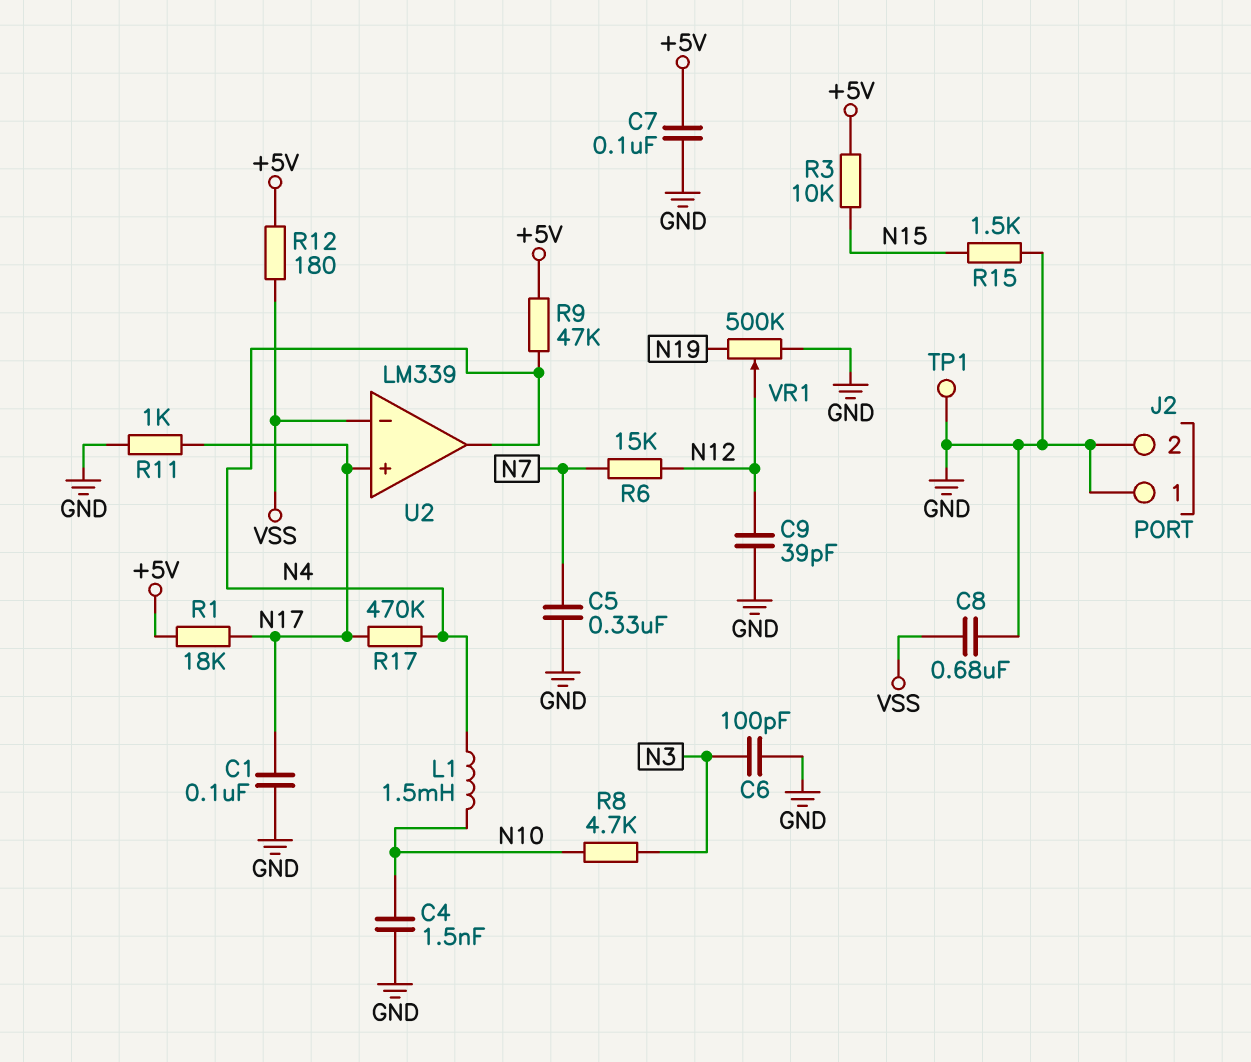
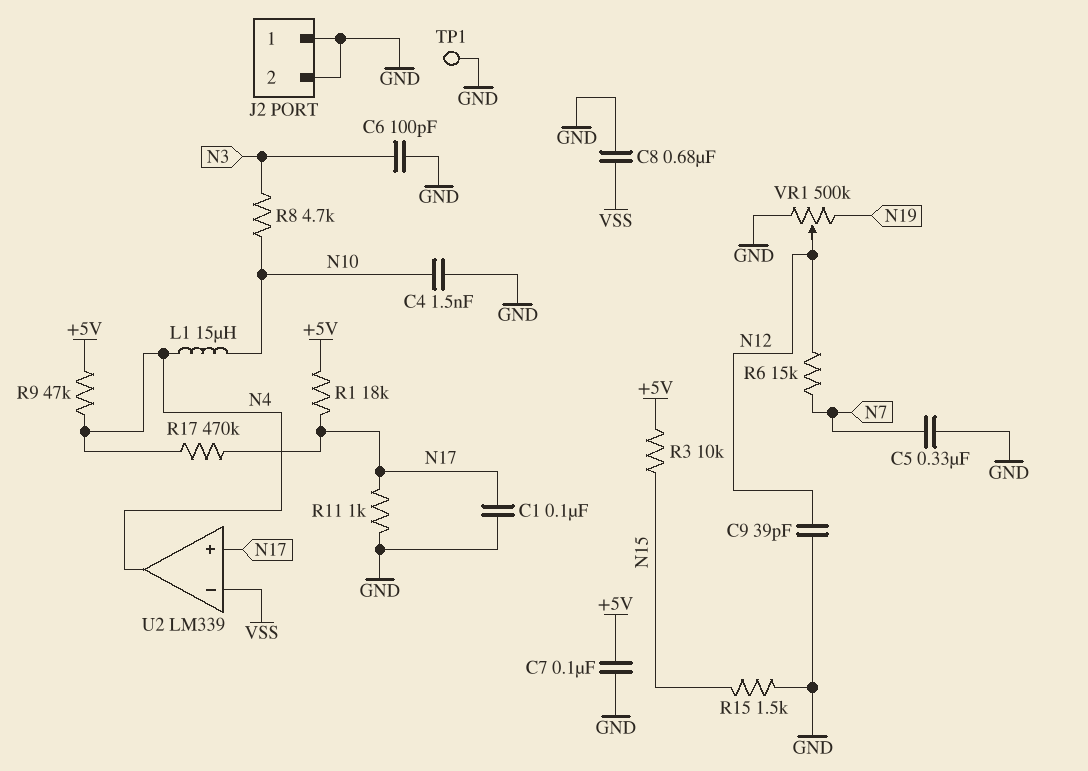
L1: 1.5mH (N4, N10) -> 15uH (N4, N10)
R12: 180 (+5V, VSS) -> none

